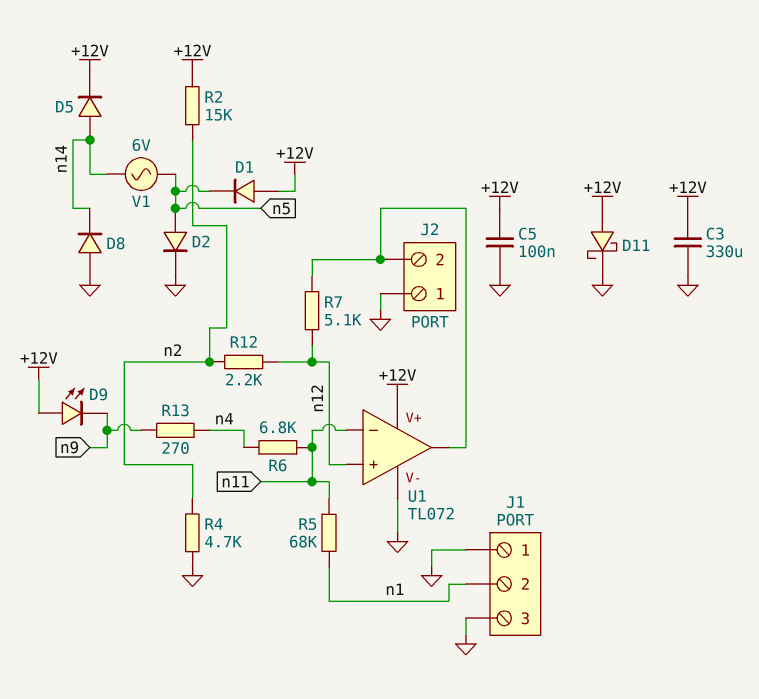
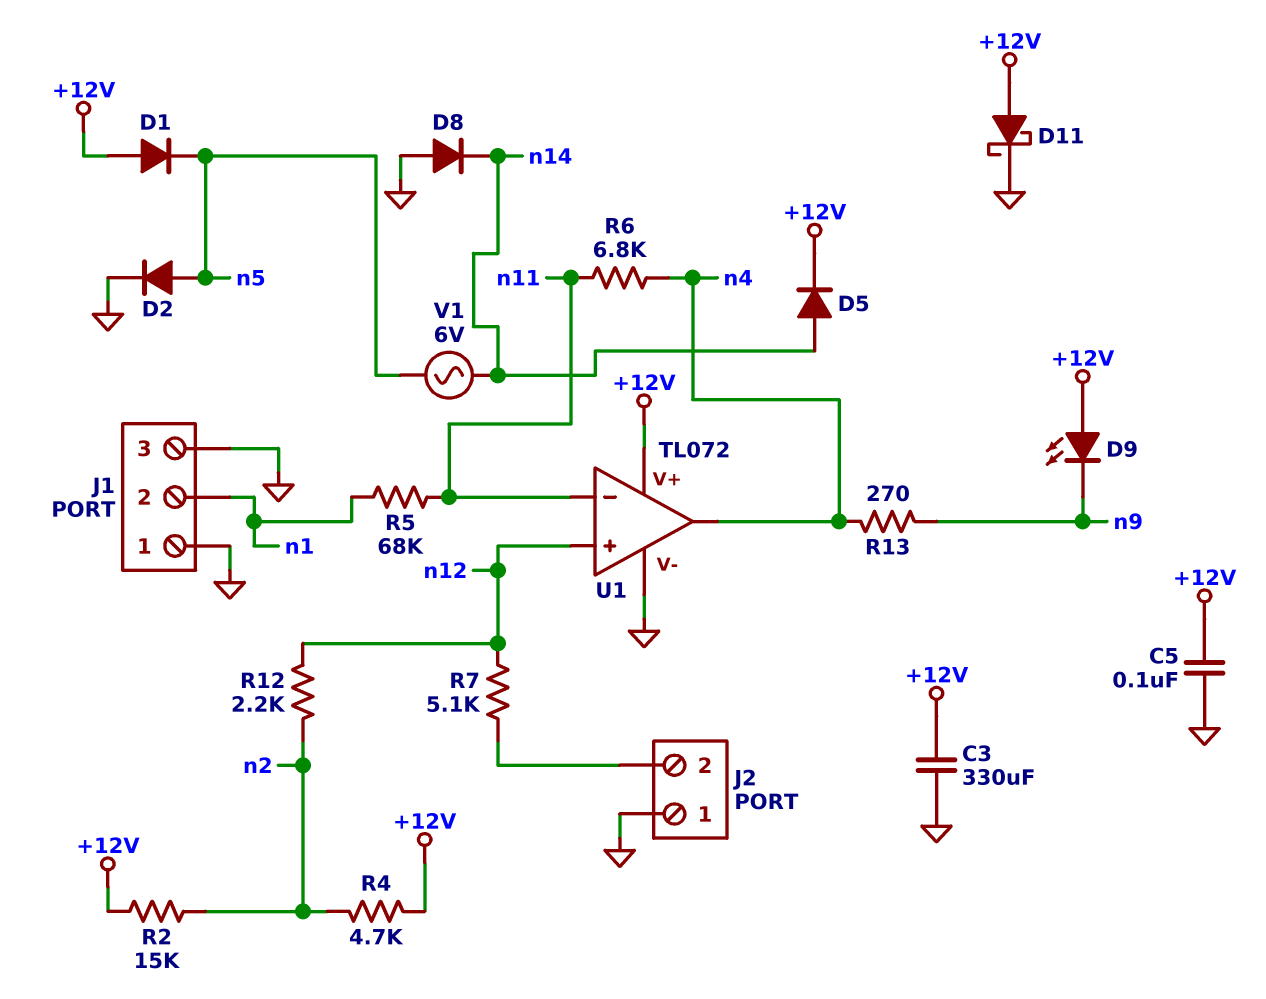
R4: 4.7k (GND, n2) -> 4.7k (+12V, n2)
U1 pin out: J2/2 -> n4

